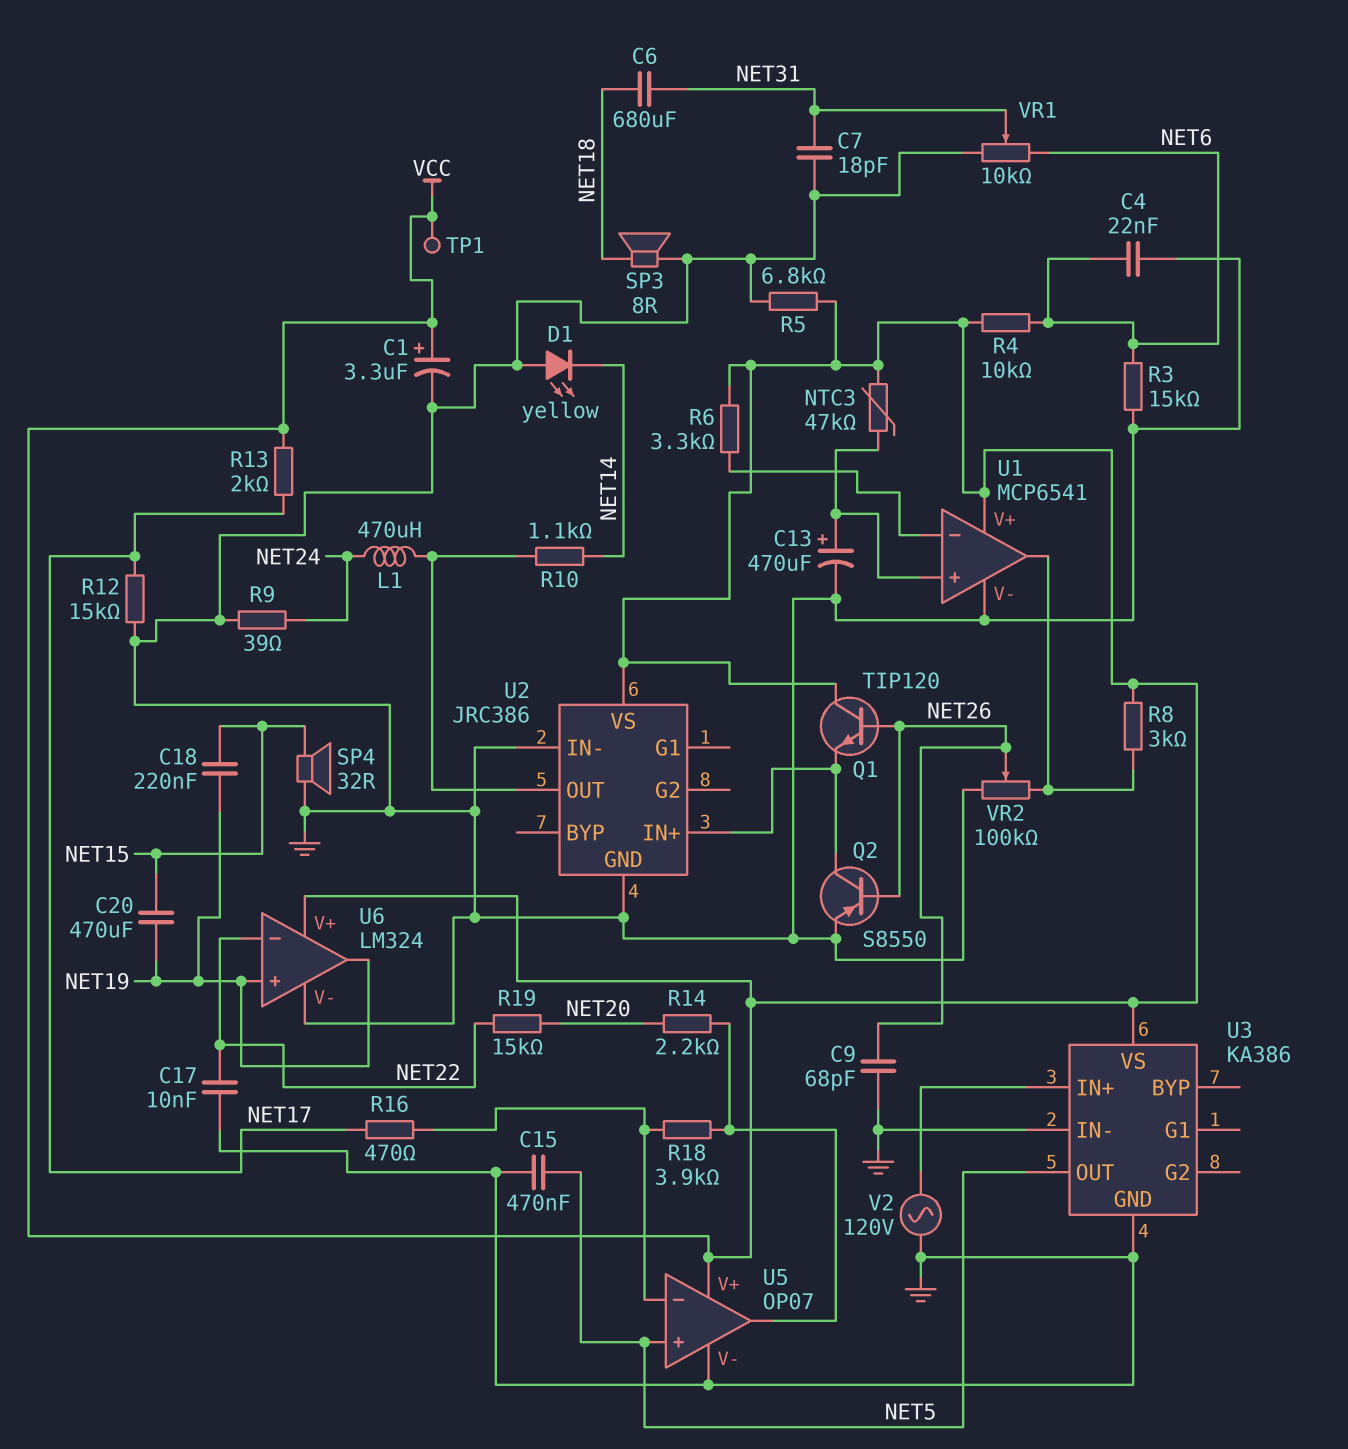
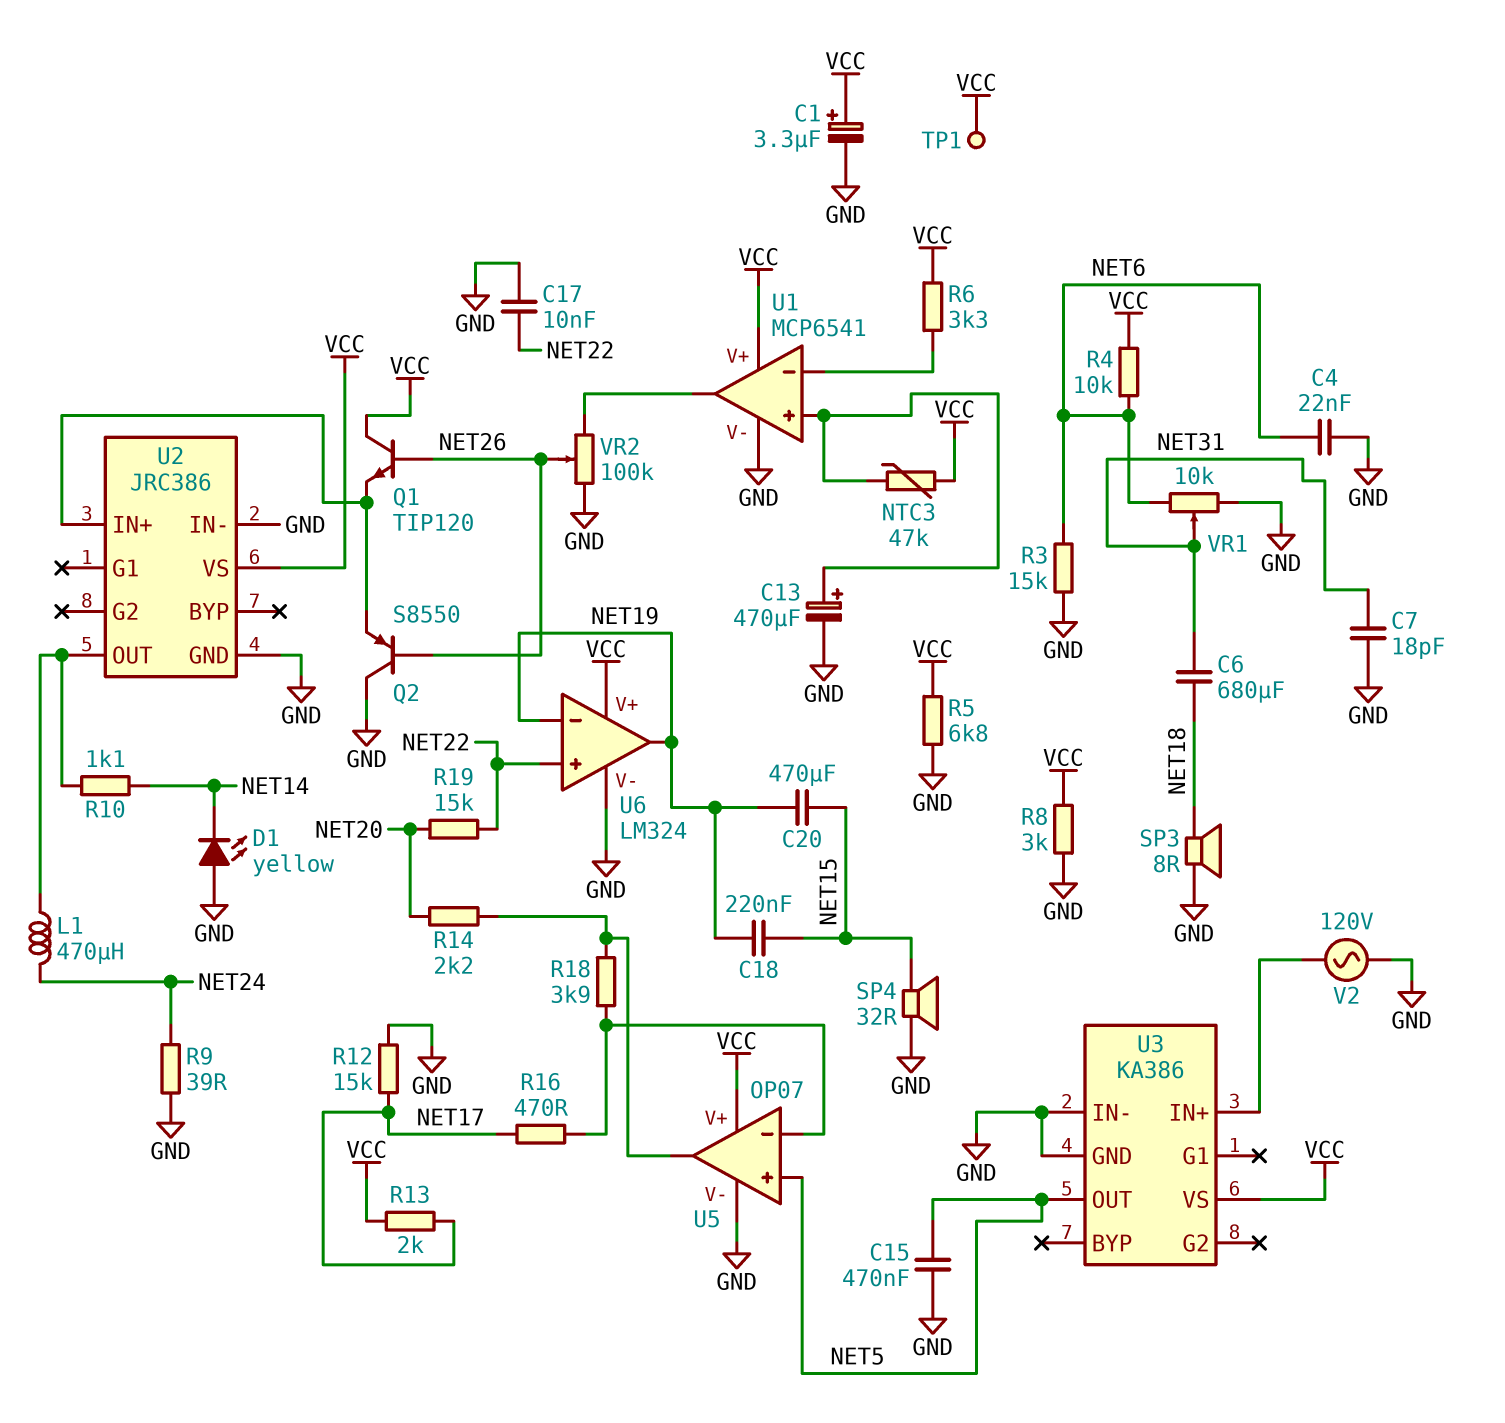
C9: 68pF (GND, NET26) -> none
Q2: PNP S8550 (B NET26, C U2/IN+, E GND) -> PNP S8550 (B NET26, C GND, E U2/IN+)
R8: 3k (U1/out, VCC) -> 3k (GND, VCC)
U6 pin in+: NET19 -> NET22
U6 pin in-: NET22 -> NET19

